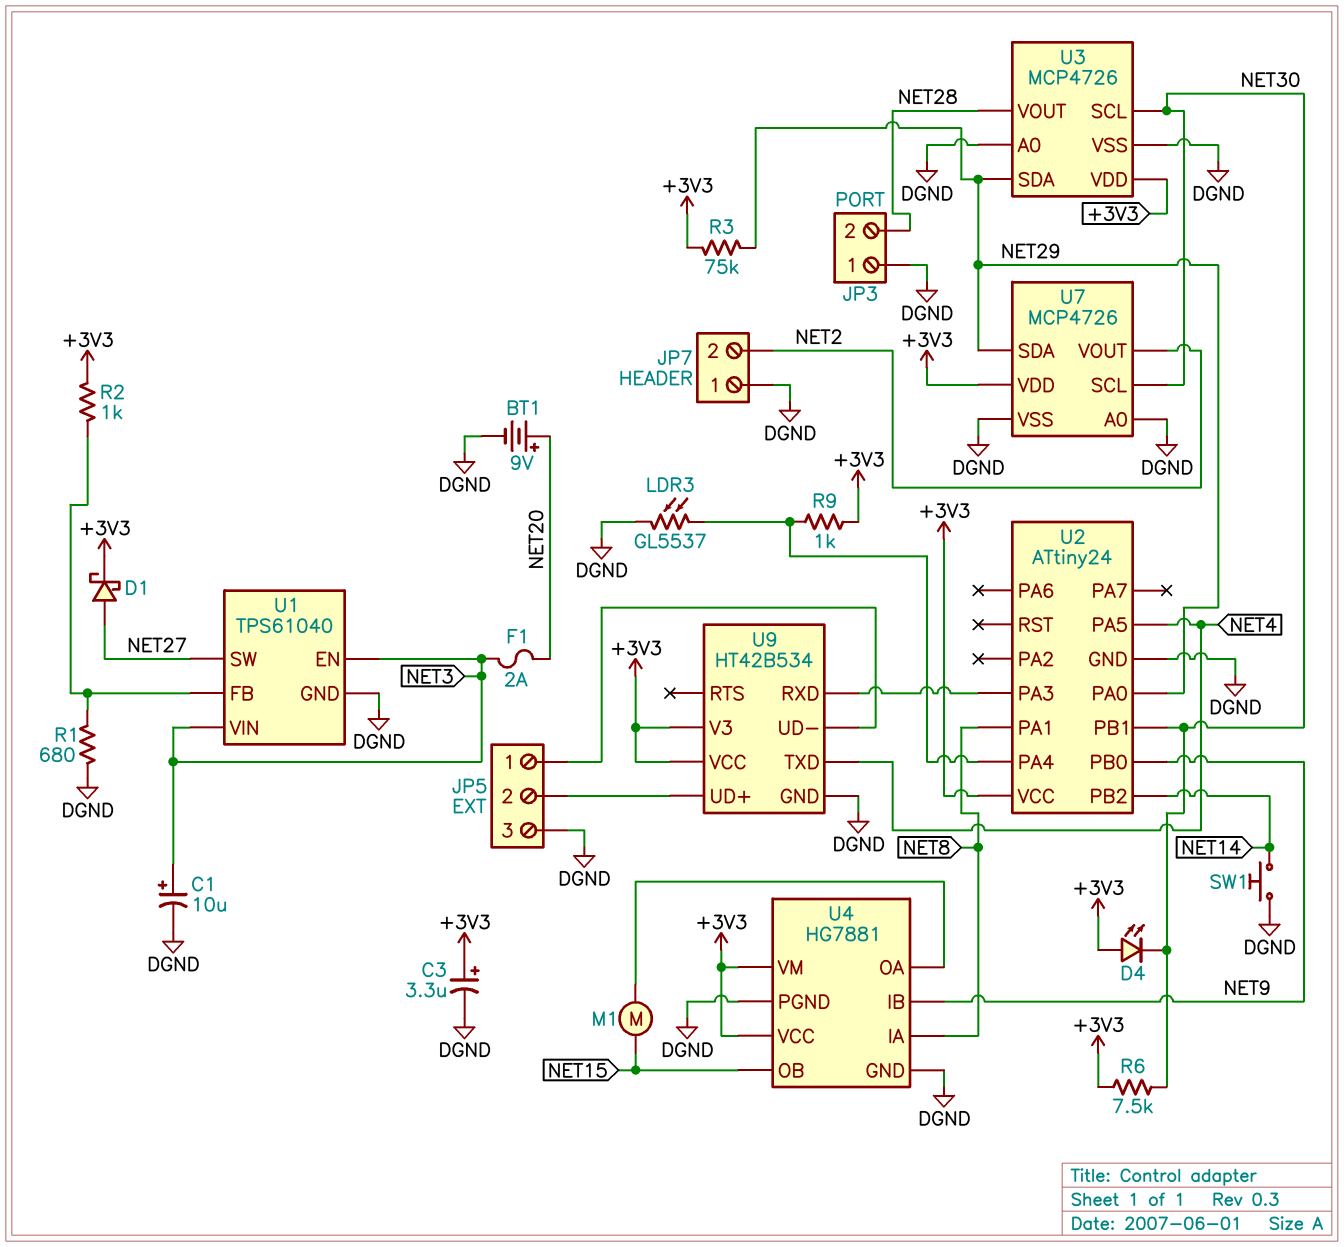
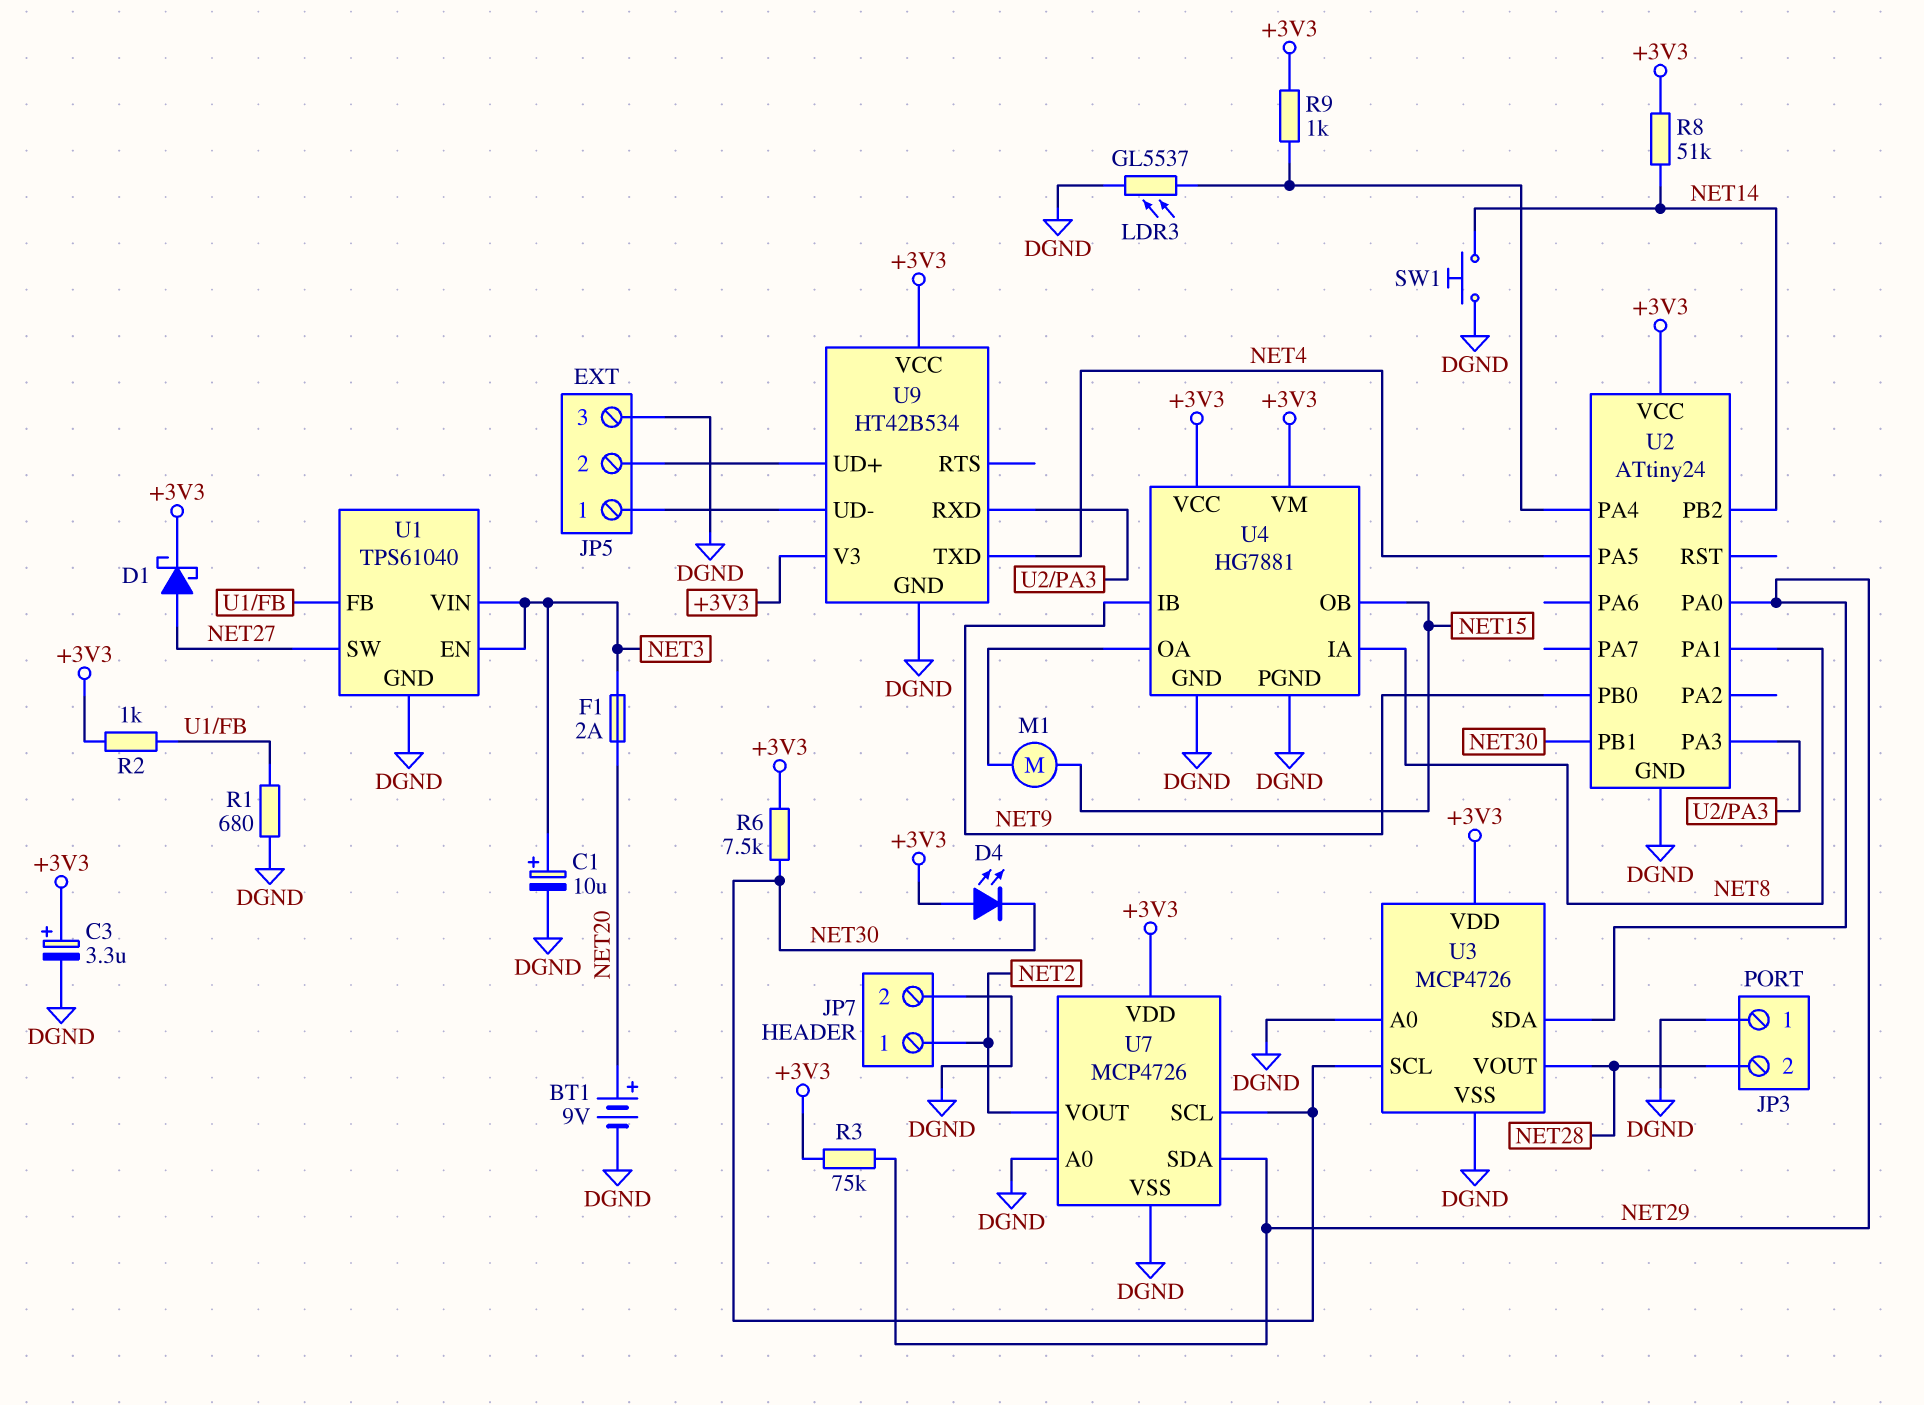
JP7 pin 1: DGND -> NET2
JP7 pin 2: NET2 -> DGND
R8: none -> 51k (+3V3, NET14)

